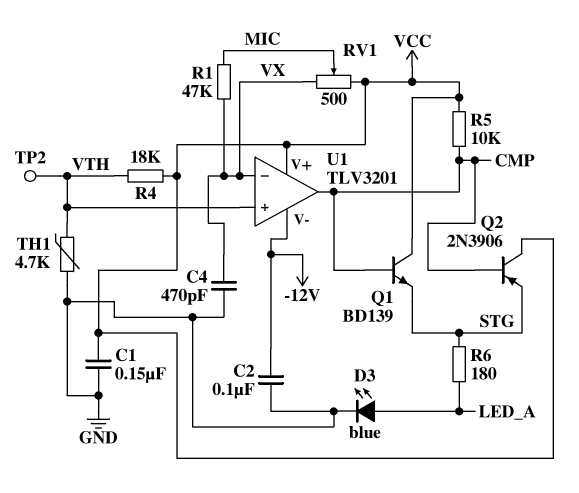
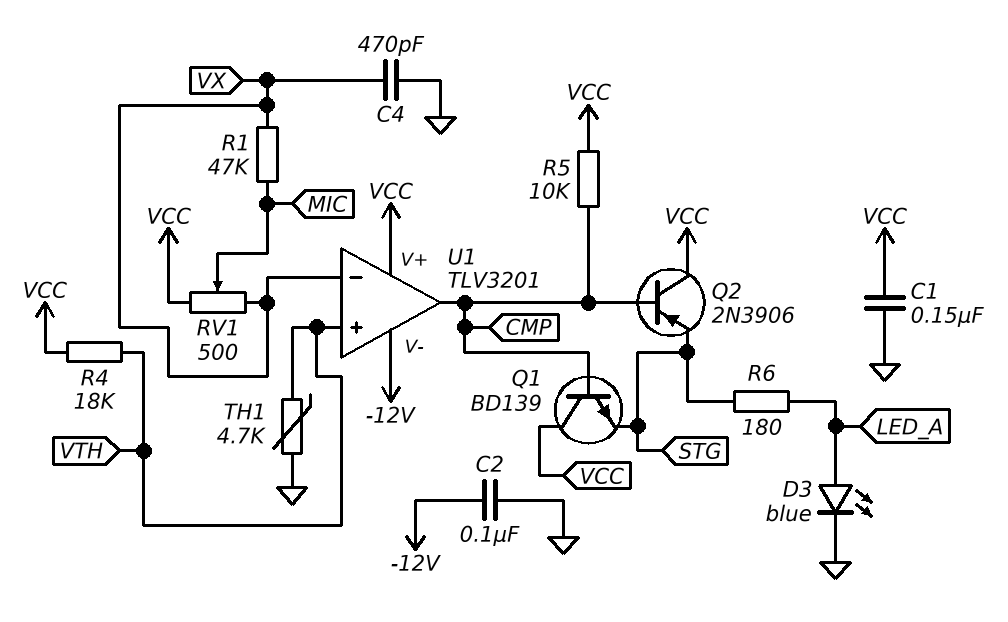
TP2: test point (VTH) -> none

